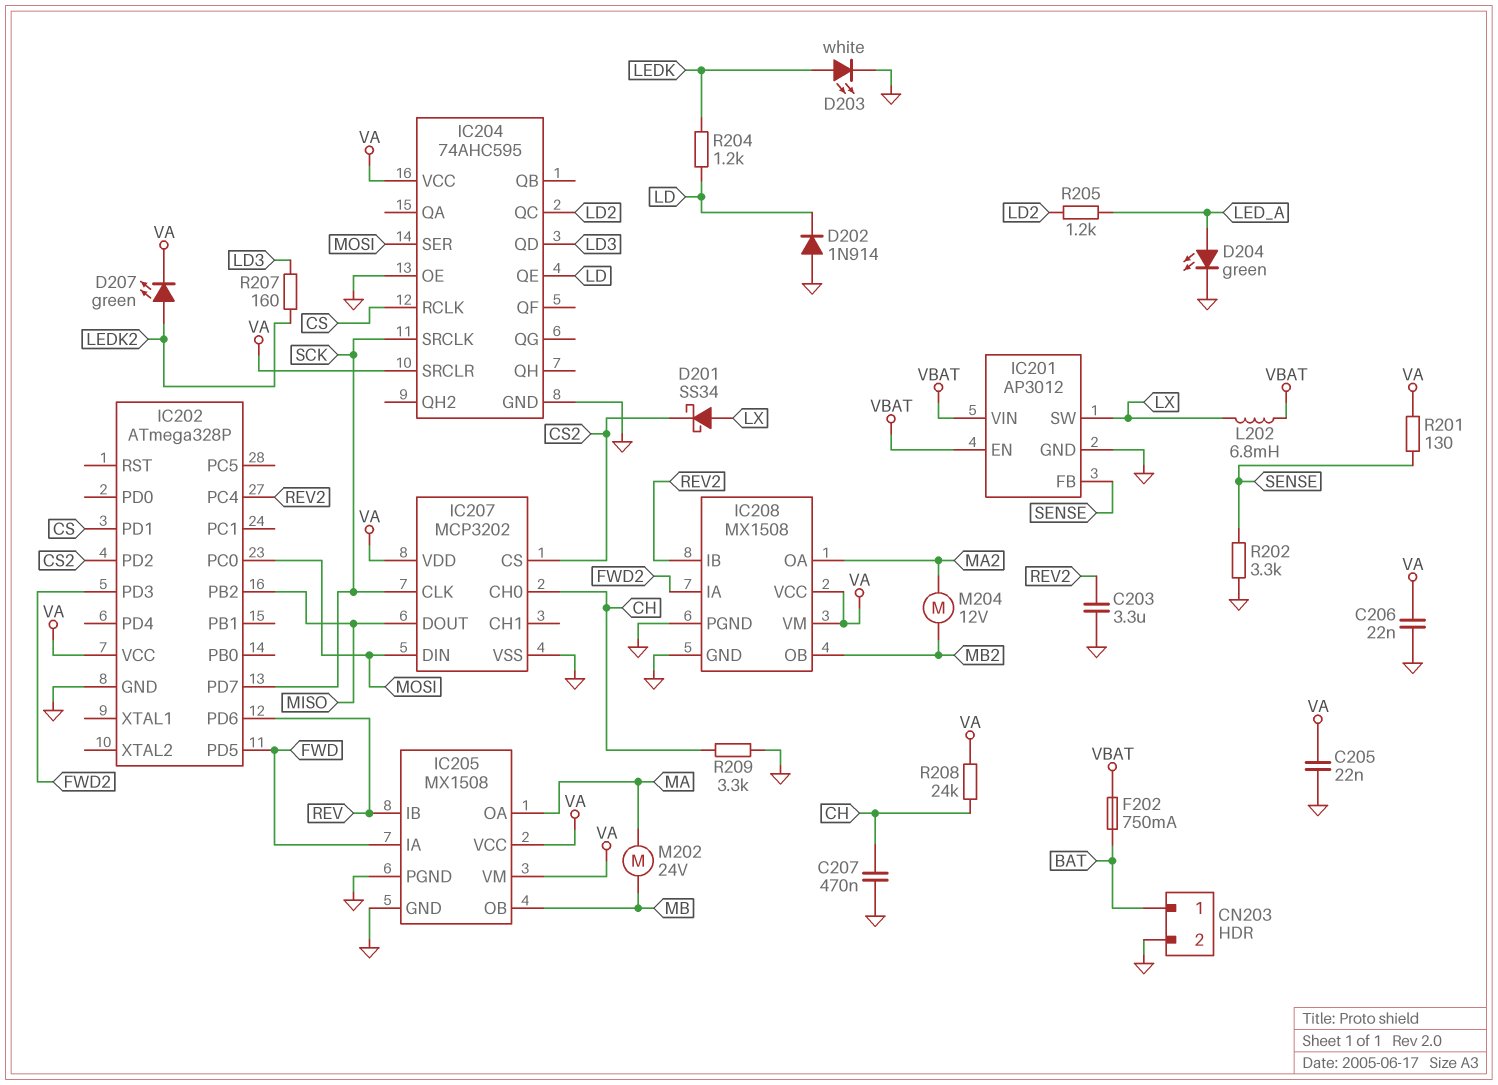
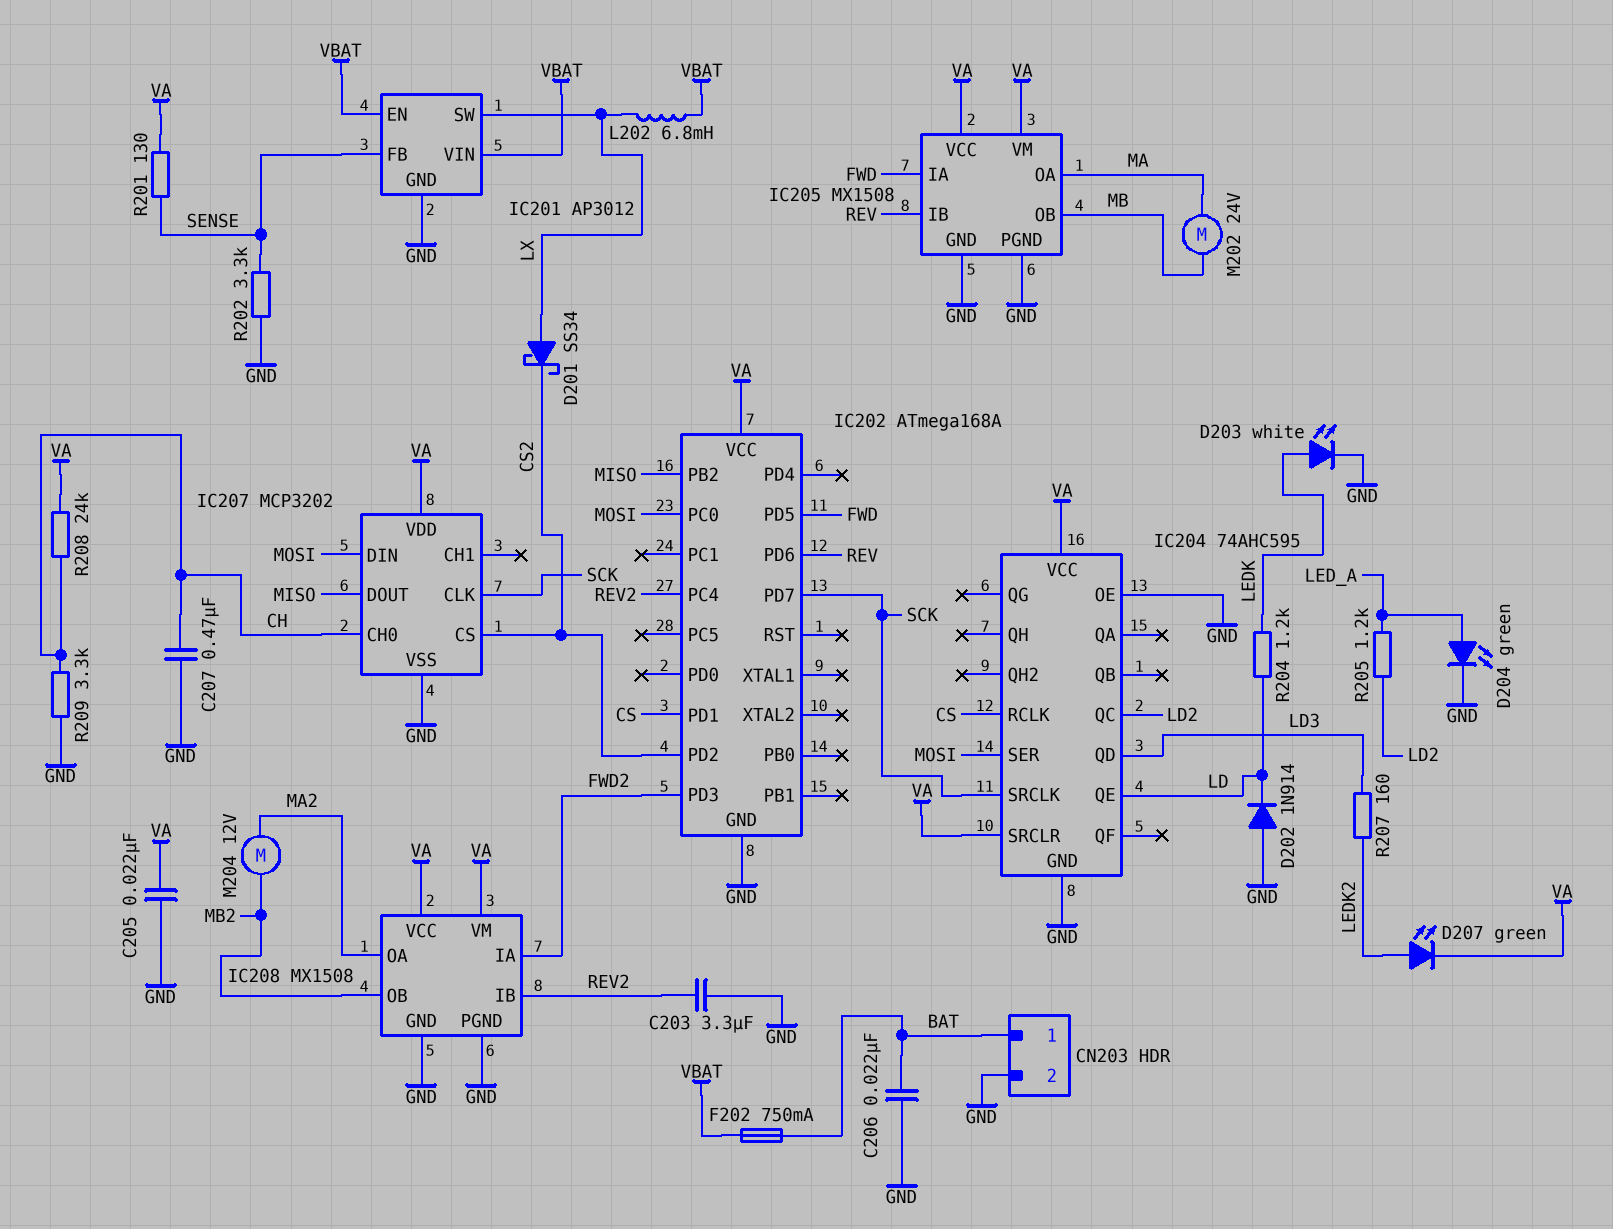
C206: 22nF (GND, VA) -> 22nF (BAT, GND)
IC202: ATmega328P -> ATmega168A

